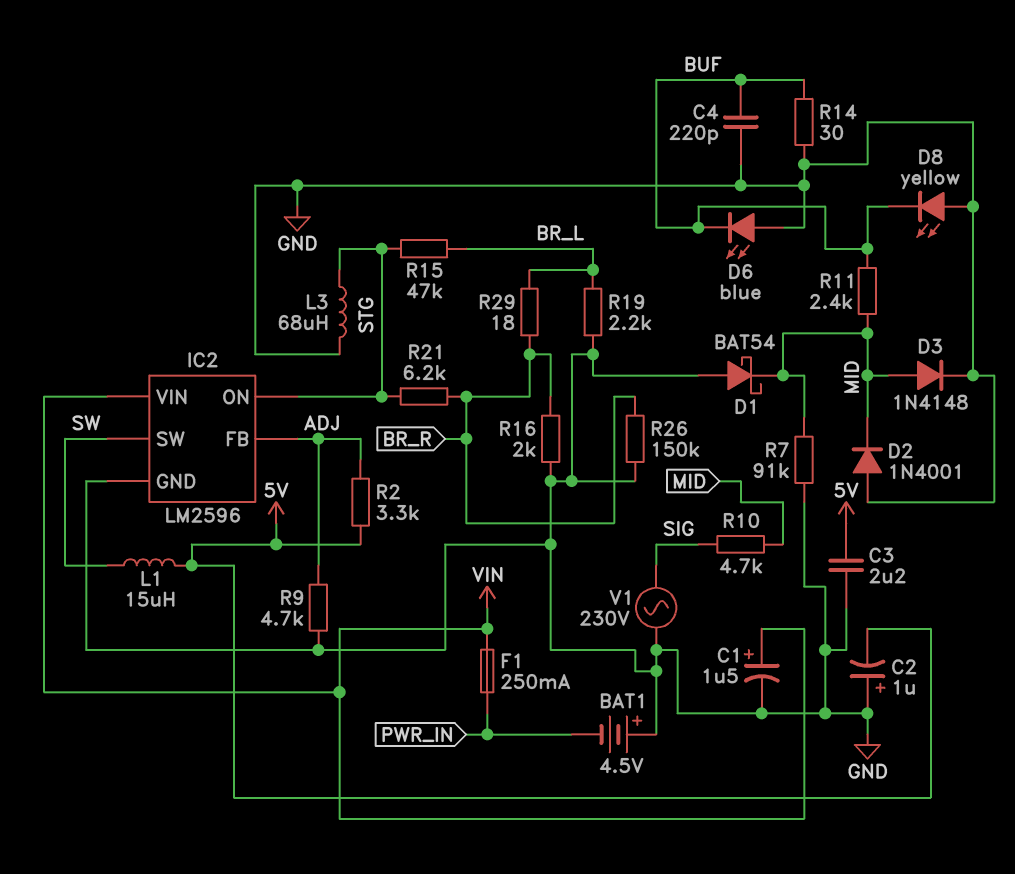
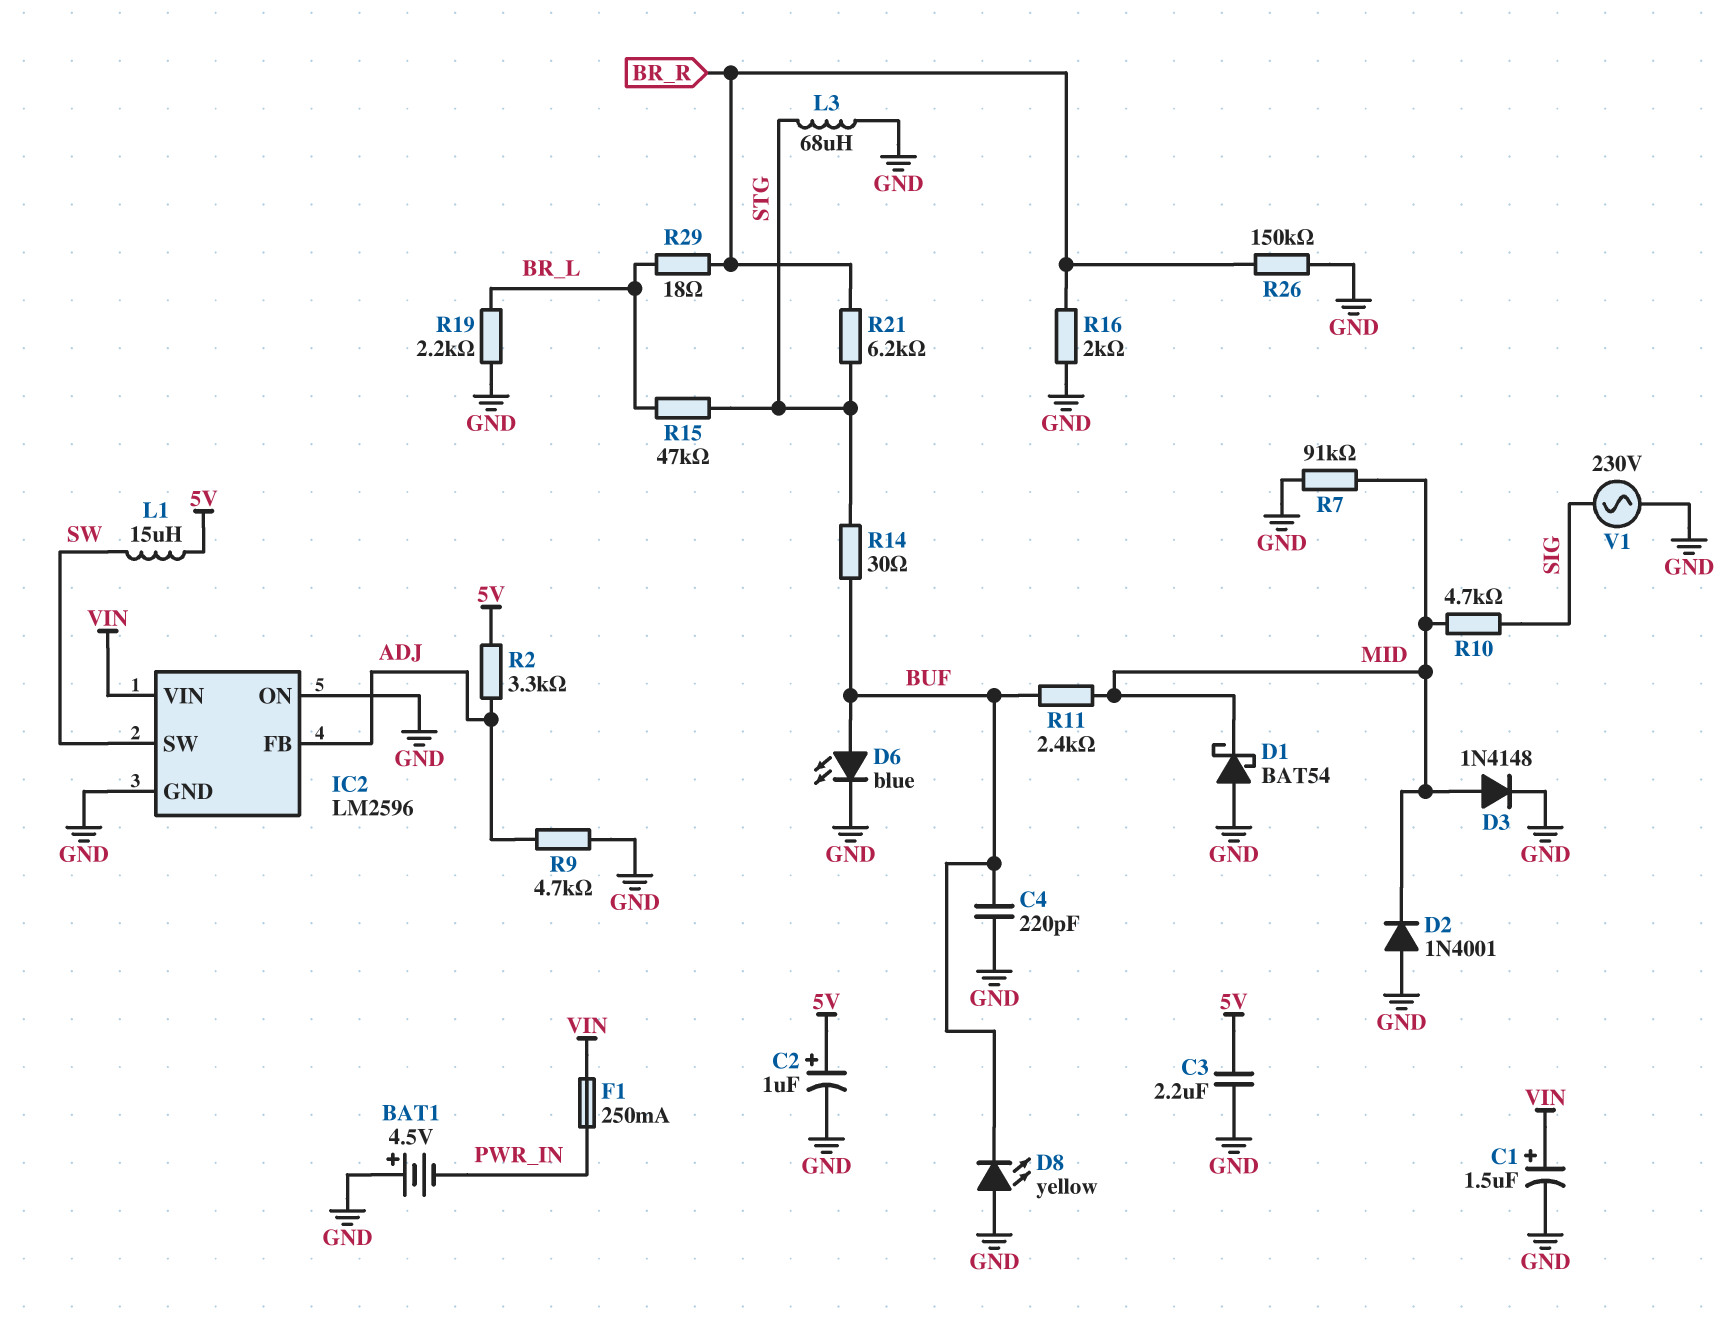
C2: 1uF (plus GND, minus 5V) -> 1uF (plus 5V, minus GND)
D6: LED blue (A GND, K BUF) -> LED blue (A BUF, K GND)
IC2 pin ON: STG -> GND
R14: 30 (BUF, GND) -> 30 (BUF, STG)

